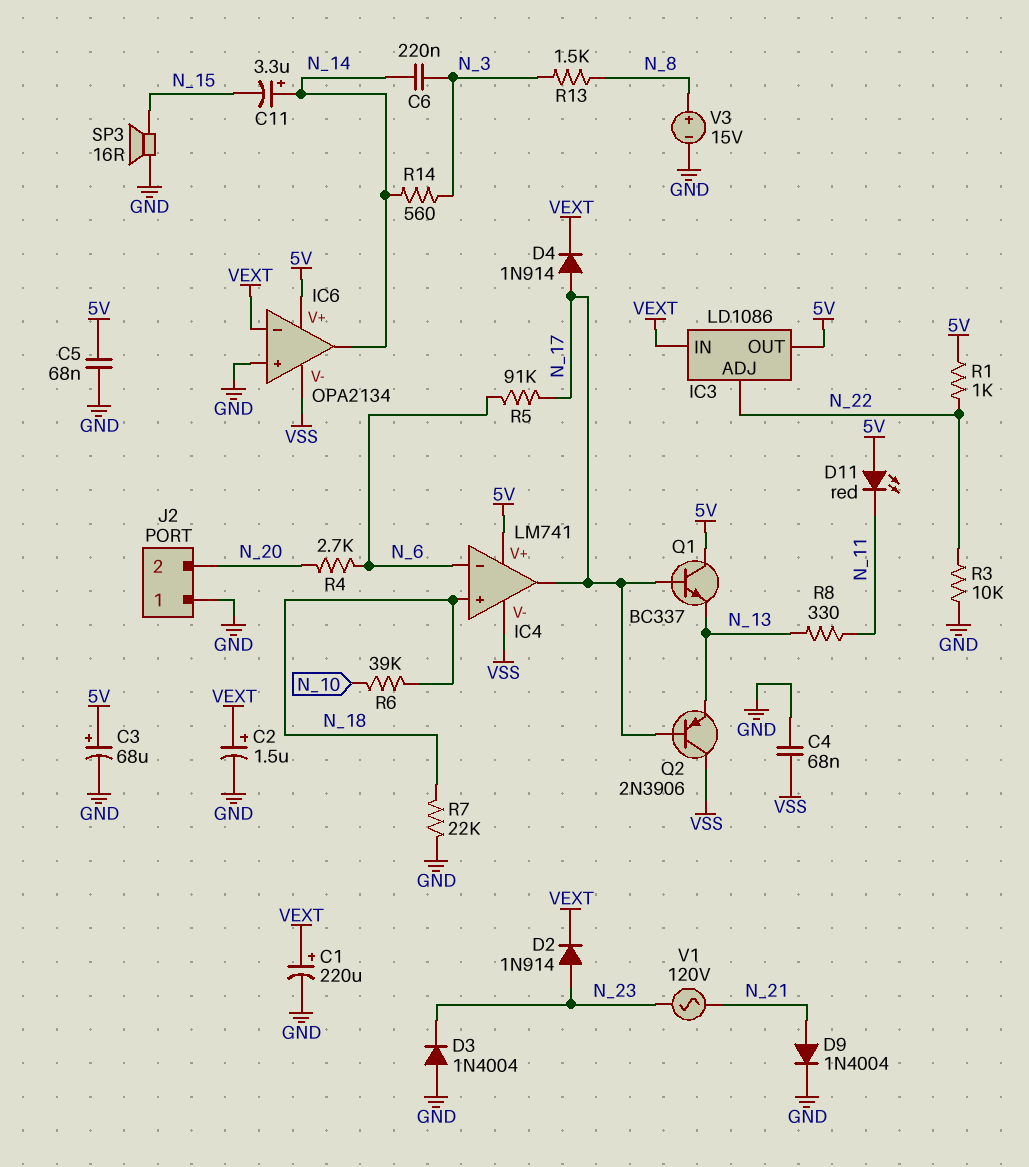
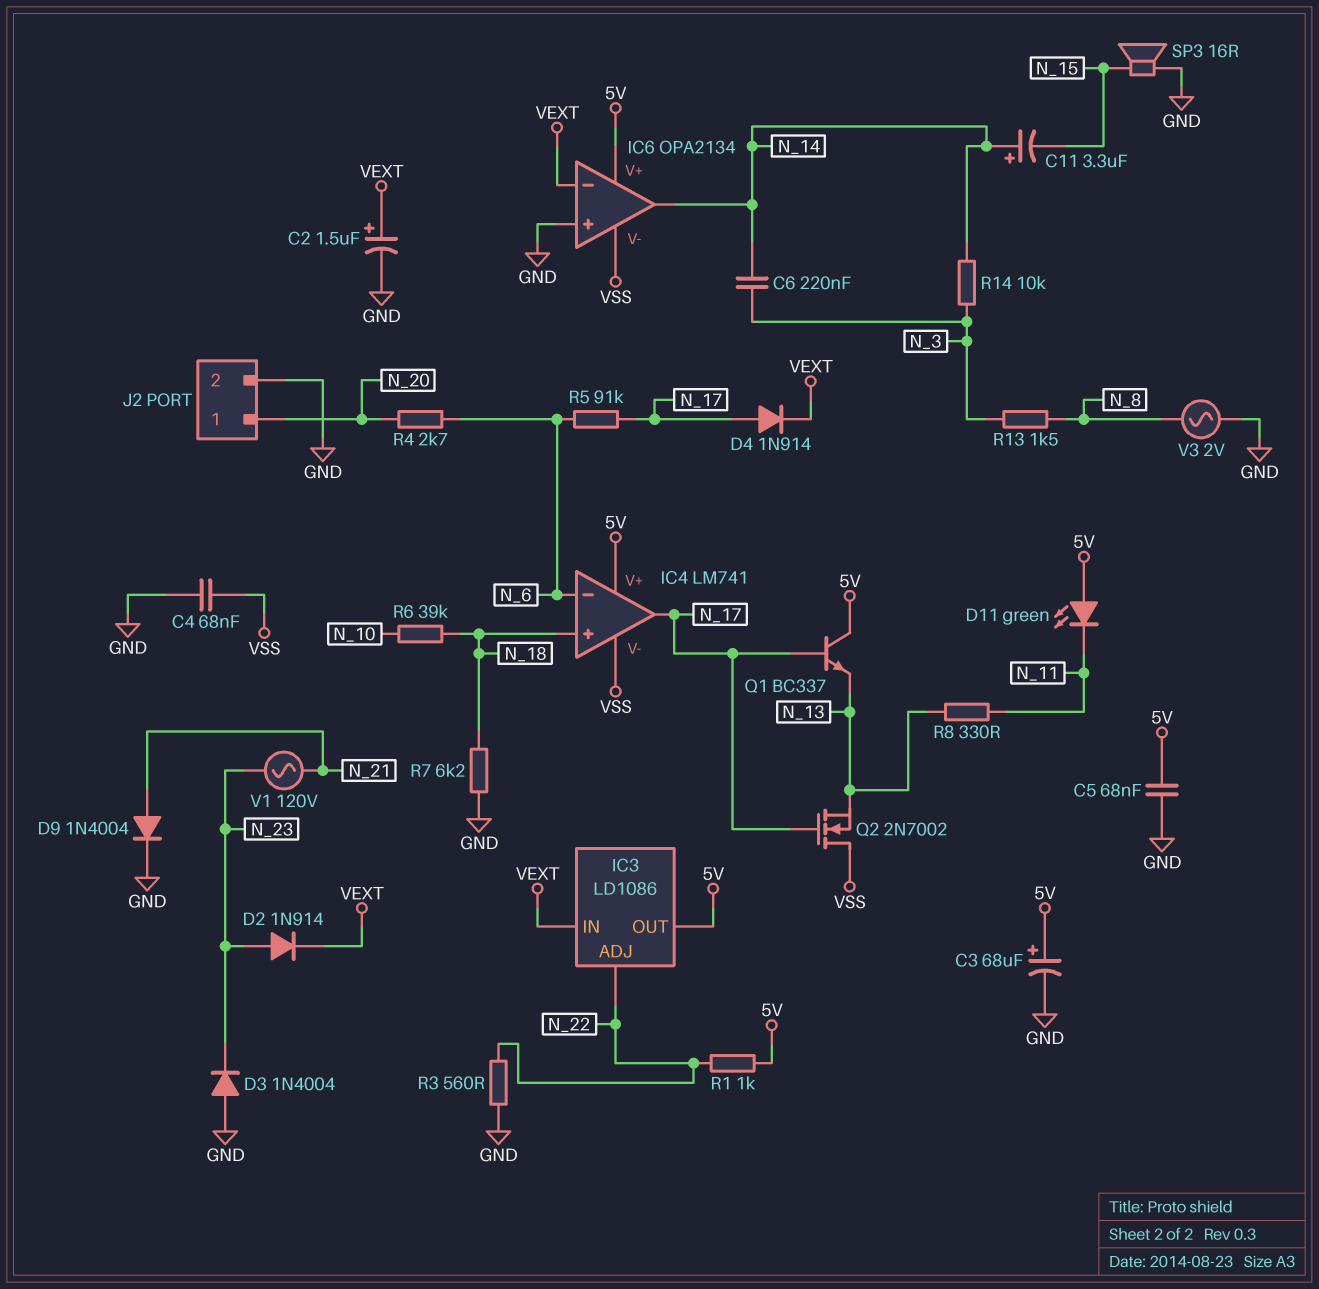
C1: 220uF (plus VEXT, minus GND) -> none
D11: LED red (A 5V, K N_11) -> LED green (A 5V, K N_11)
J2 pin 1: GND -> N_20
J2 pin 2: N_20 -> GND
Q2: PNP 2N3906 (B N_17, C VSS, E N_13) -> NMOS 2N7002 (G N_17, D VSS, S N_13)
R3: 10k (GND, N_22) -> 560 (GND, N_22)
R7: 22k (GND, N_18) -> 6.2k (GND, N_18)
R14: 560 (N_3, N_14) -> 10k (N_3, N_14)
V3: 15V (plus N_8, minus GND) -> AC 2V (GND, N_8)

